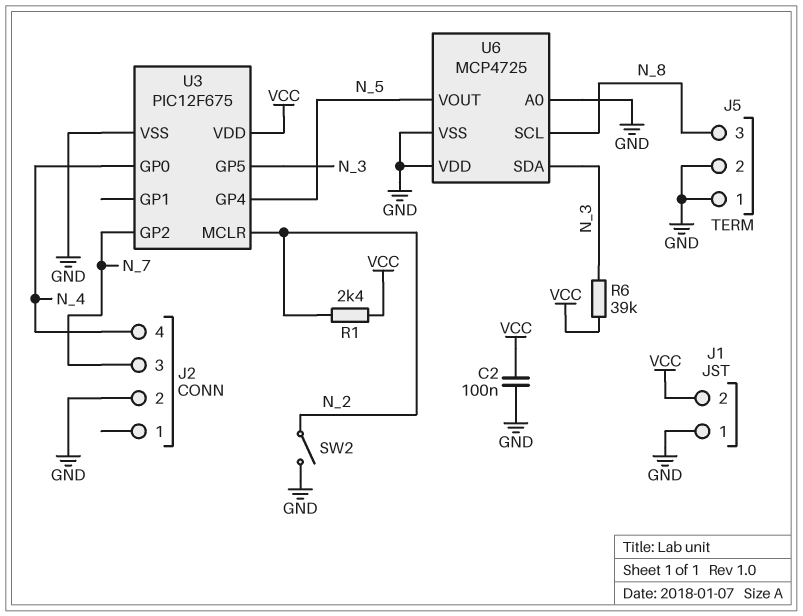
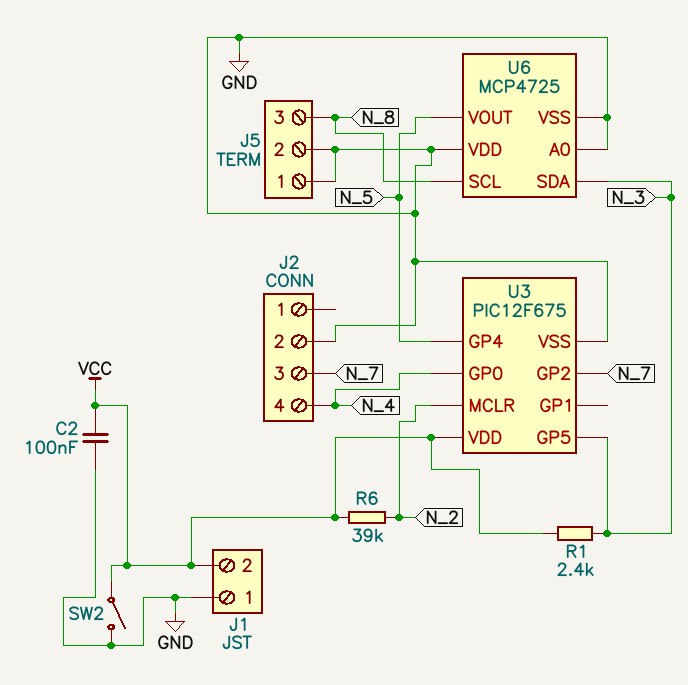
R1: 2.4k (N_2, VCC) -> 2.4k (N_3, VCC)
R6: 39k (N_3, VCC) -> 39k (N_2, VCC)
SW2: switch (GND, N_2) -> switch (GND, VCC)

